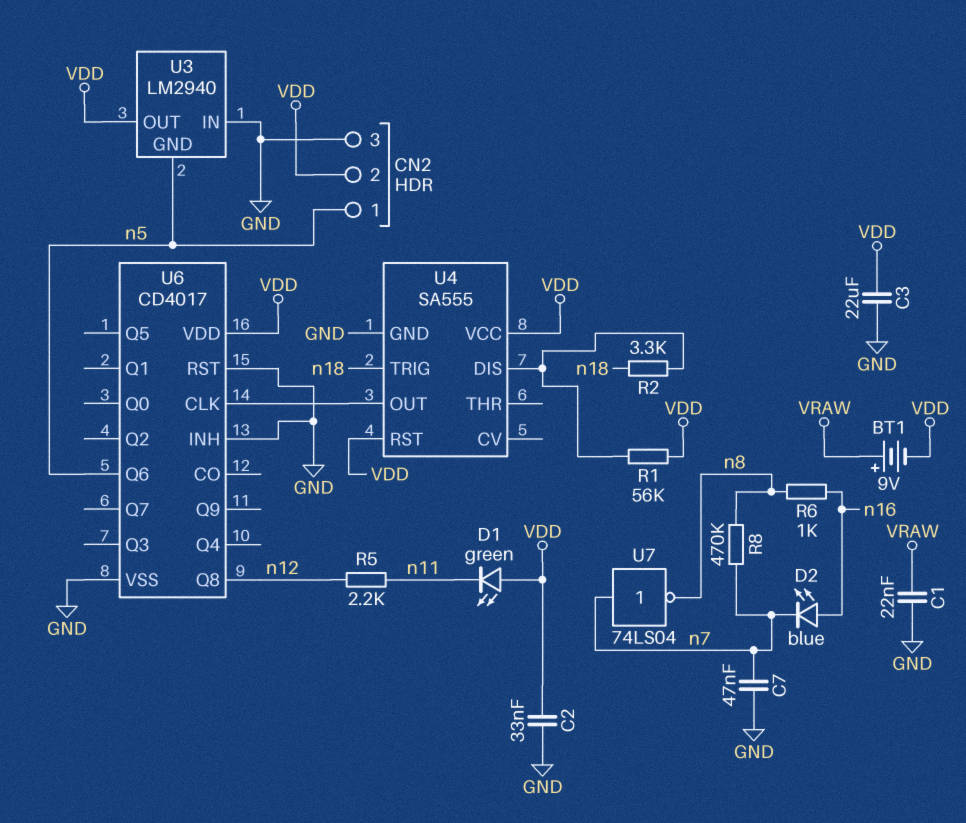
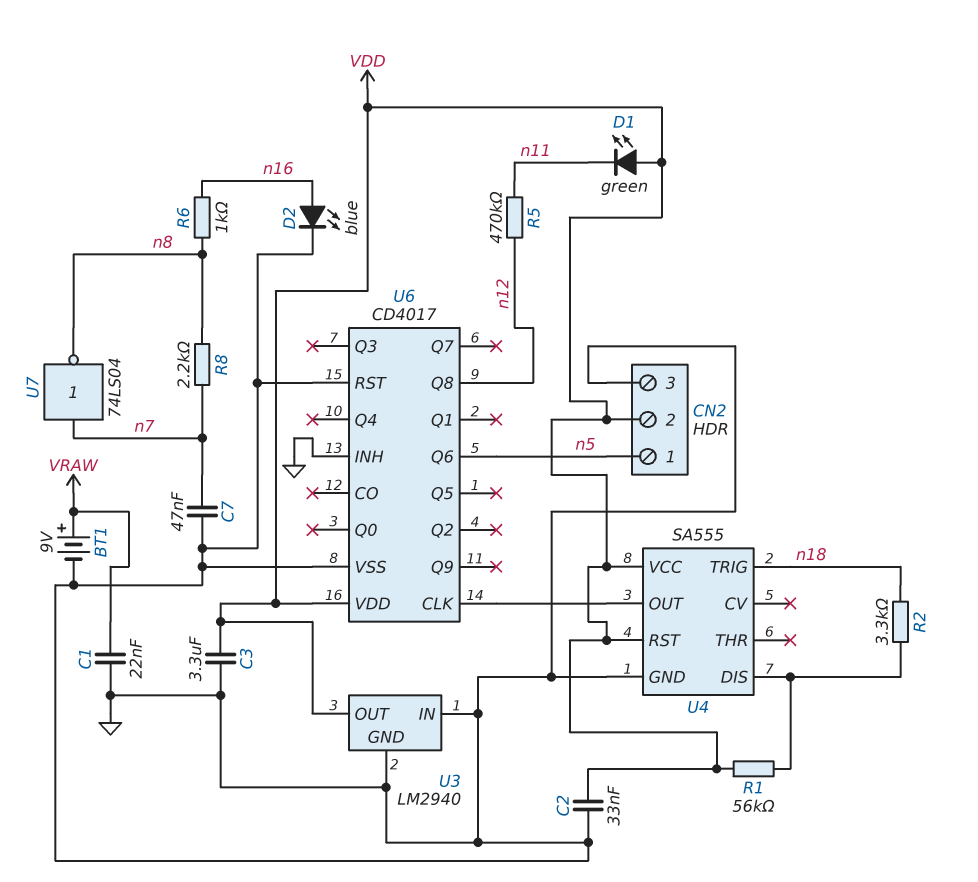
BT1: 9V (plus VRAW, minus VDD) -> 9V (plus VRAW, minus GND)
C3: 22uF (GND, VDD) -> 3.3uF (GND, VDD)
D2: LED blue (A n16, K n7) -> LED blue (A n16, K GND)
R5: 2.2k (n11, n12) -> 470k (n11, n12)
R8: 470k (n7, n8) -> 2.2k (n7, n8)
U3 pin GND: n5 -> GND

